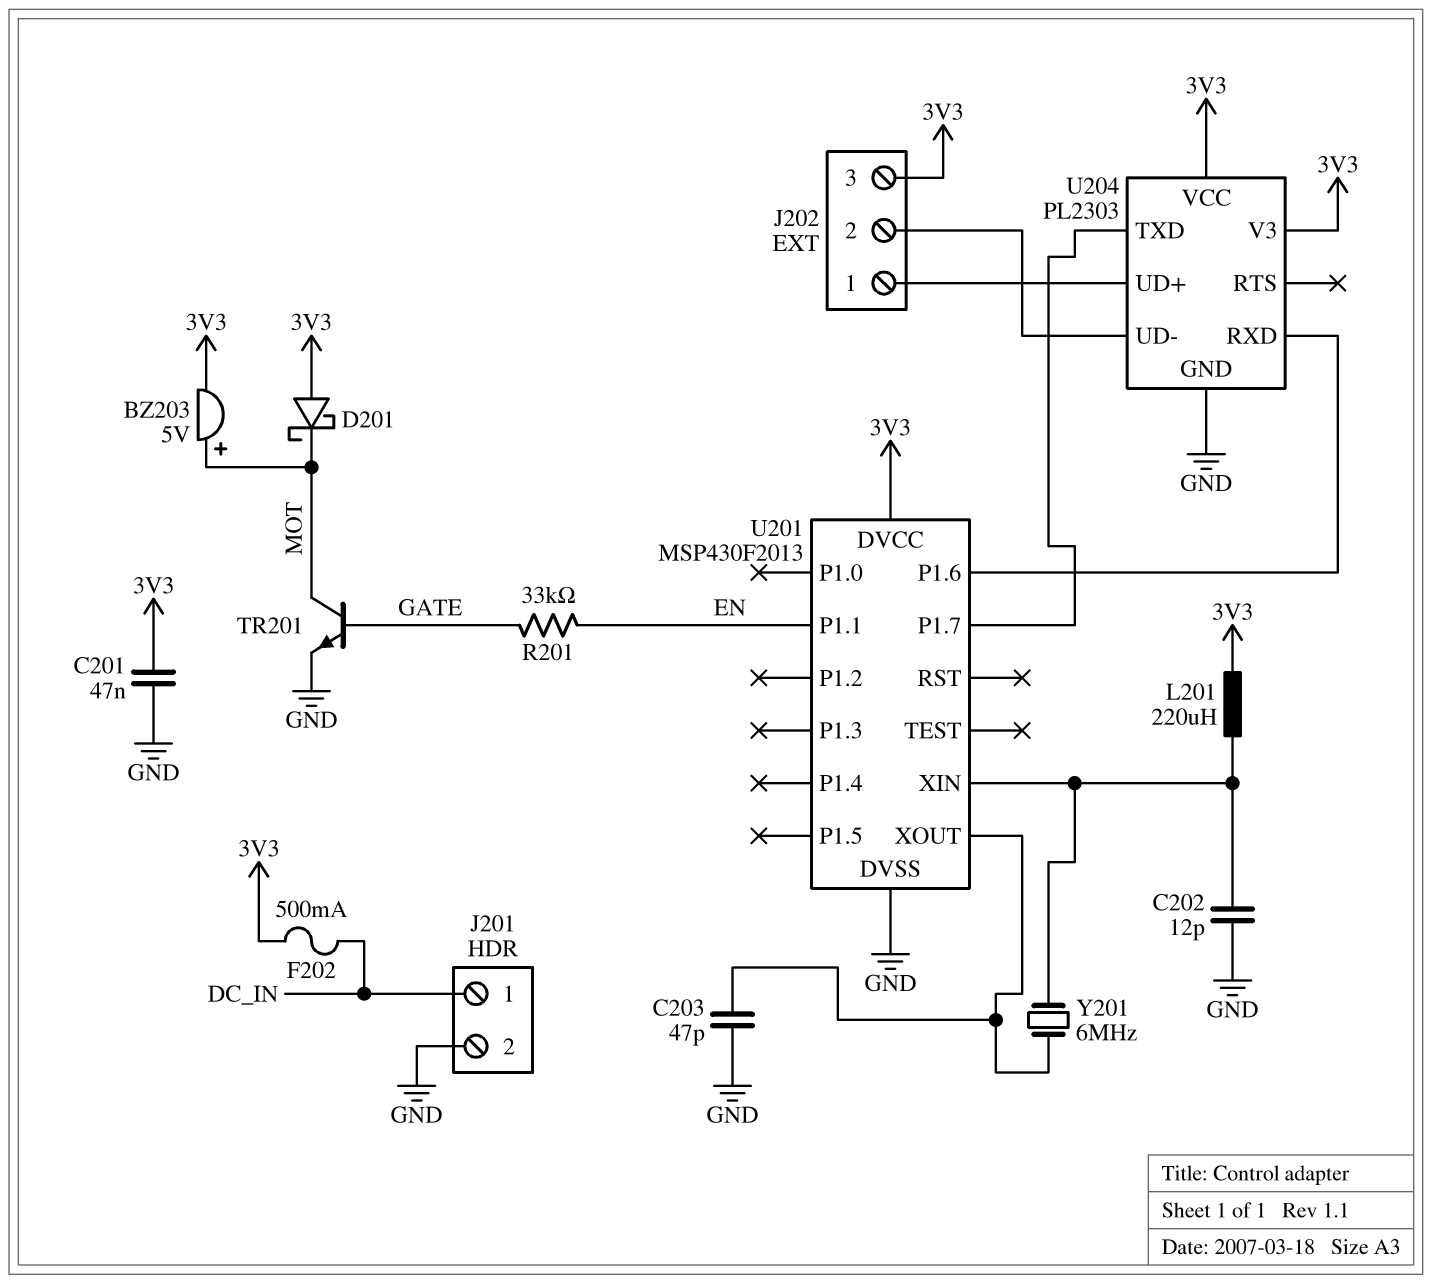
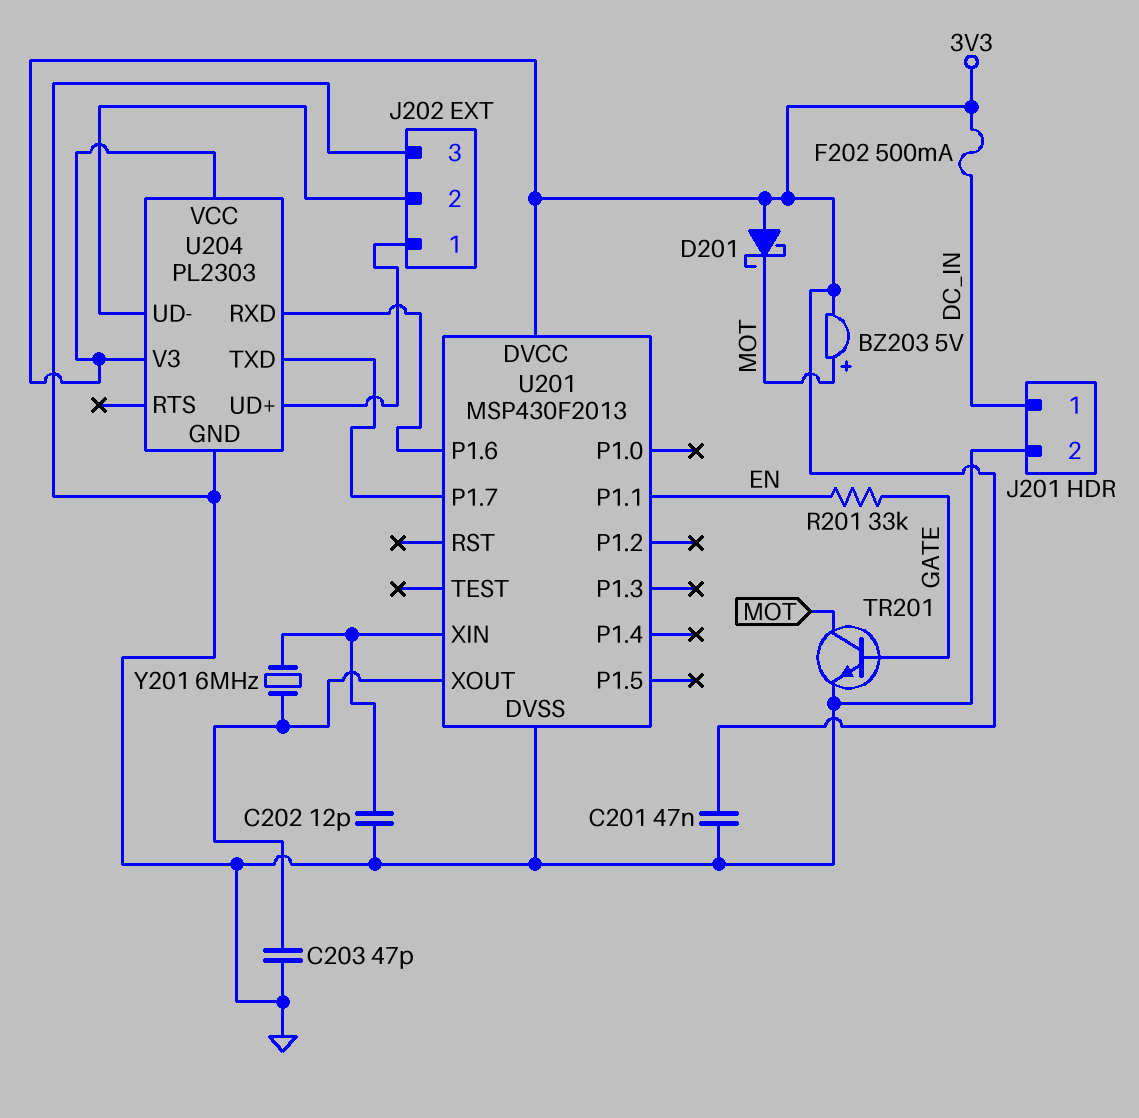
J202 pin 3: 3V3 -> GND
L201: 220uH (3V3, U201/XIN) -> none

